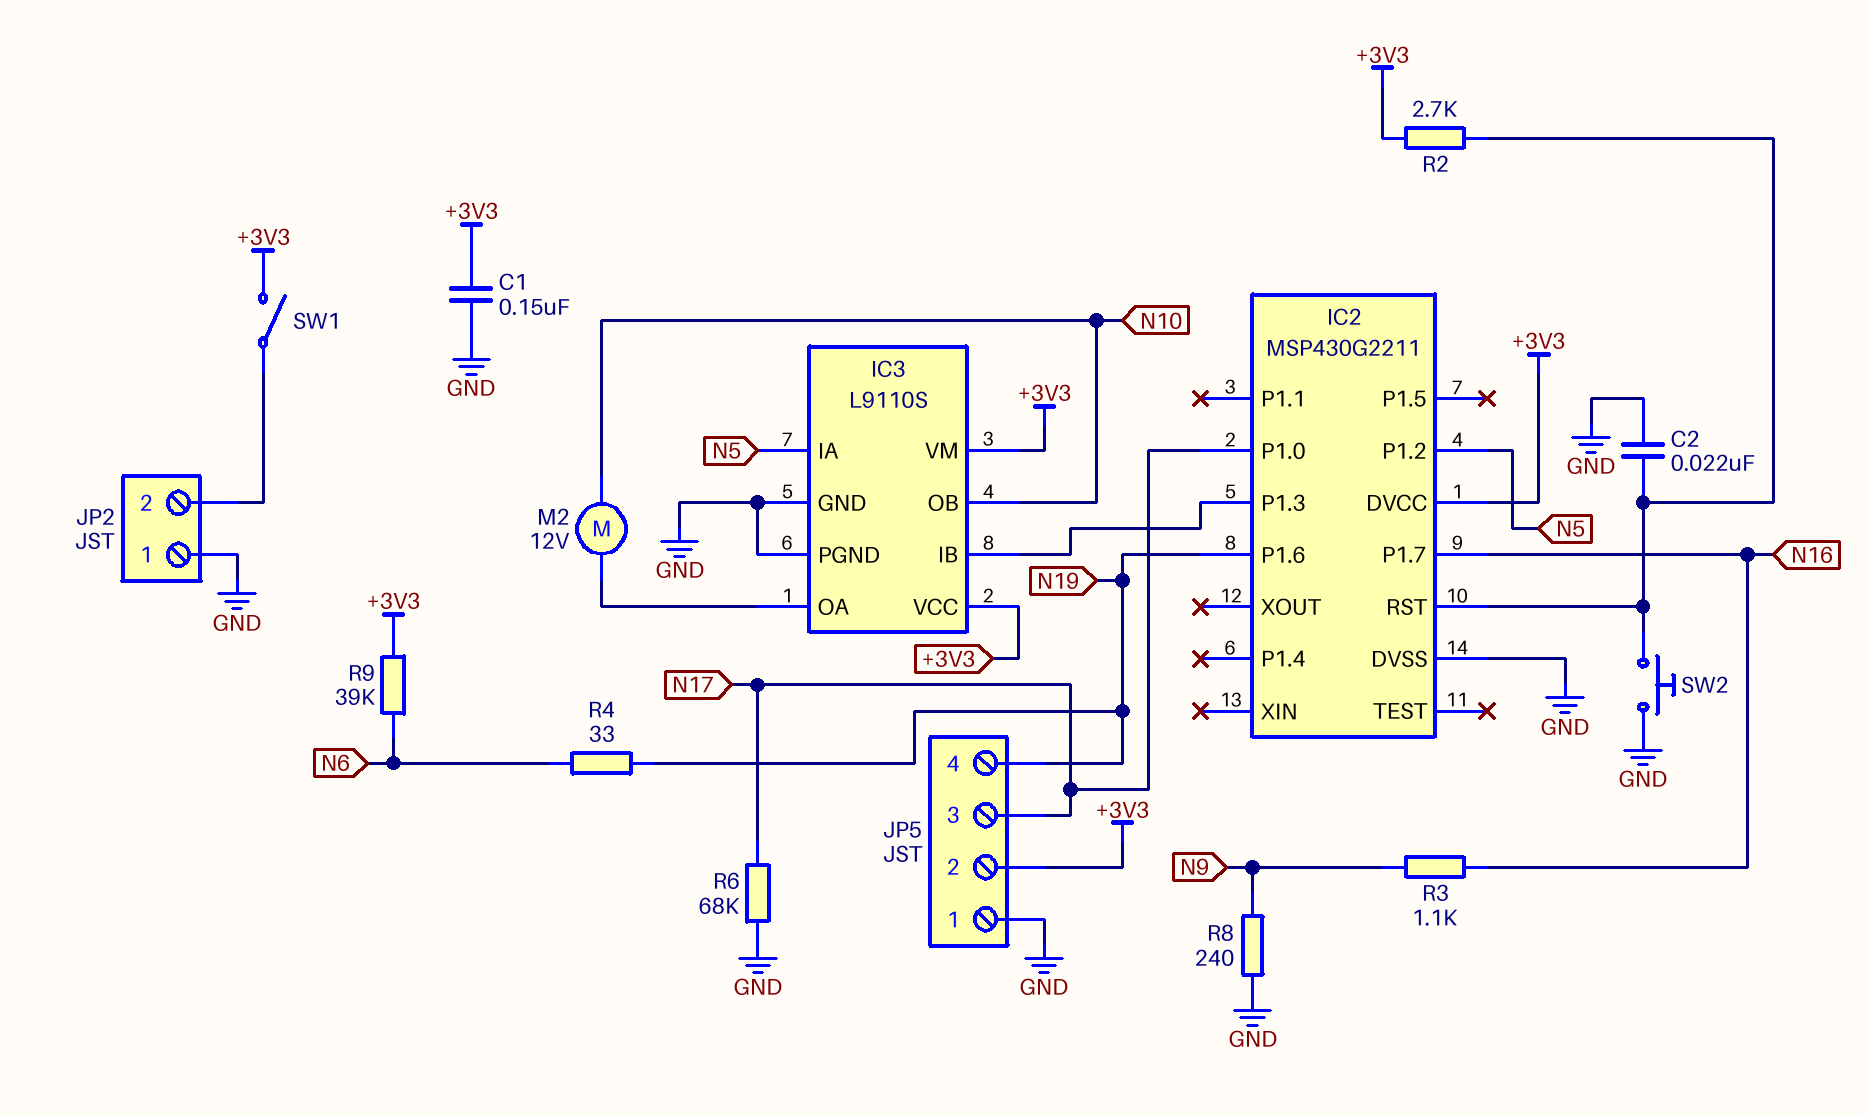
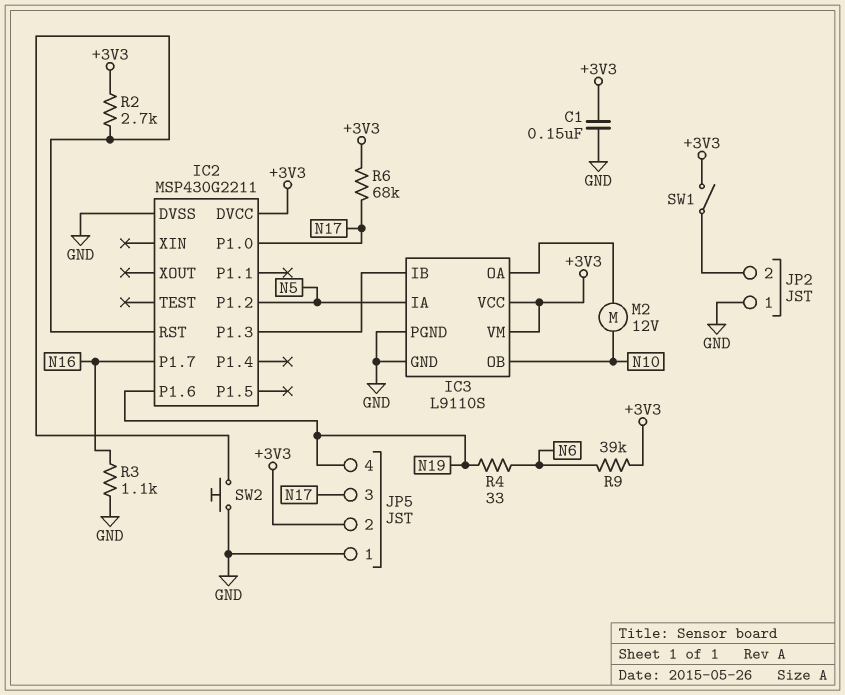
C2: 22nF (GND, IC2/RST) -> none
R3: 1.1k (N9, N16) -> 1.1k (GND, N16)
R6: 68k (GND, N17) -> 68k (+3V3, N17)
R8: 240 (GND, N9) -> none

